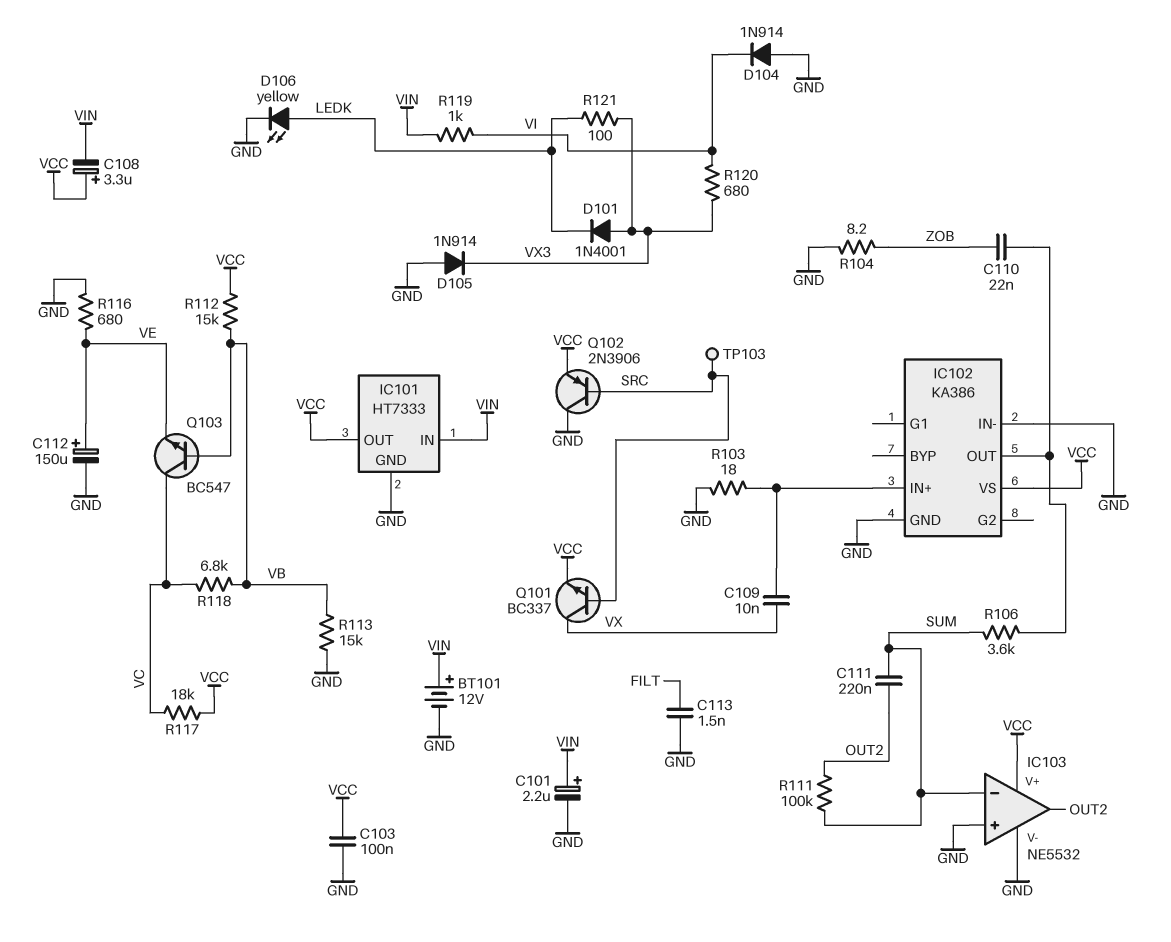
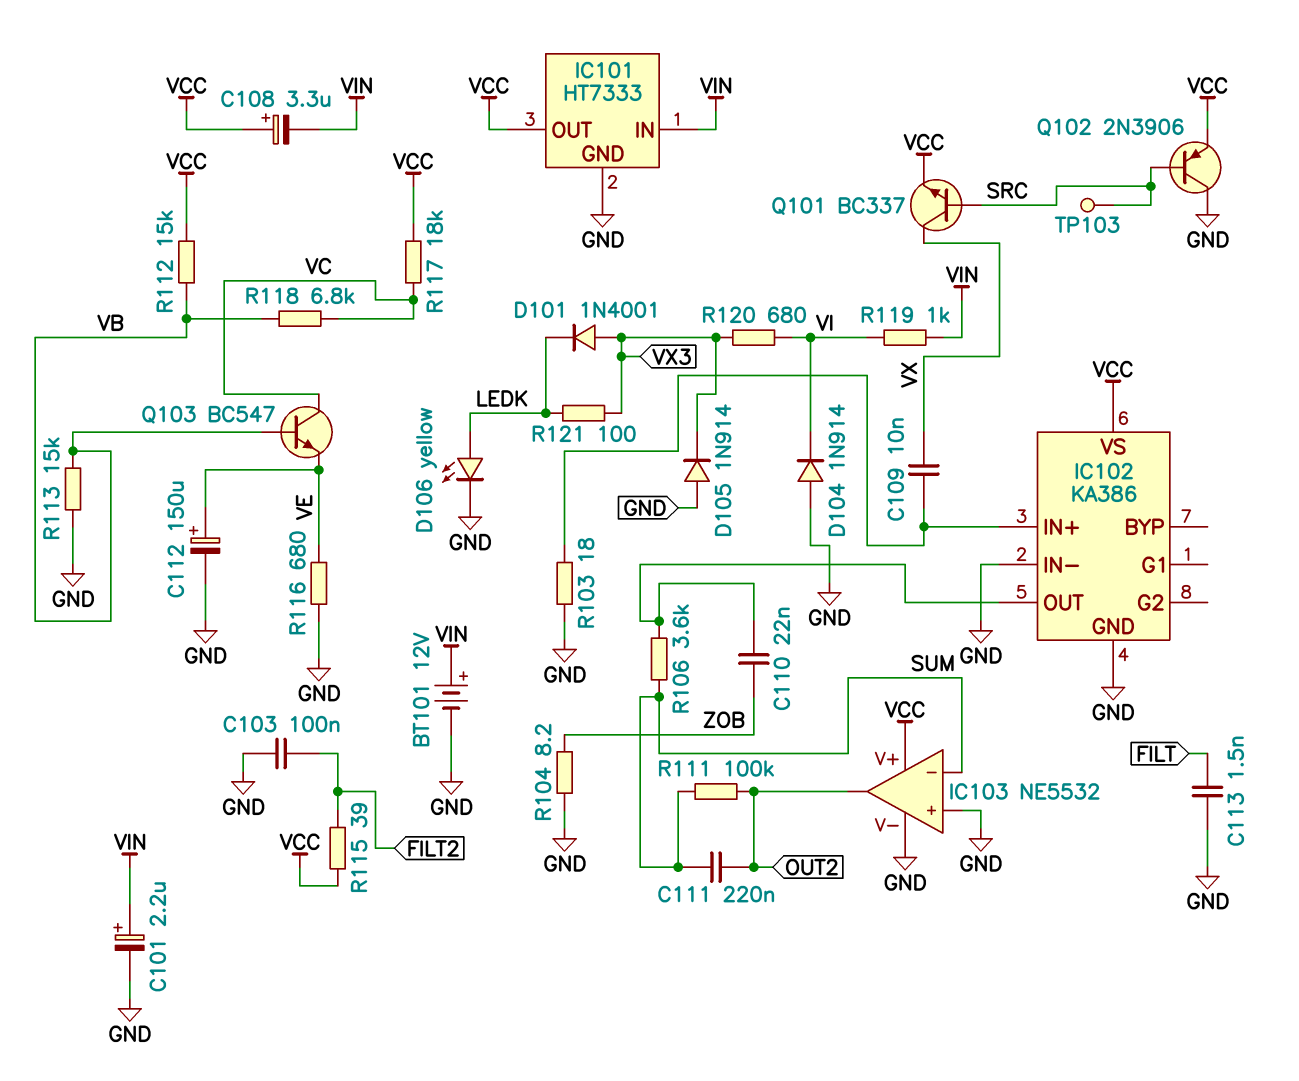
C103: 100nF (GND, VCC) -> 100nF (FILT2, GND)
R115: none -> 39 (FILT2, VCC)

